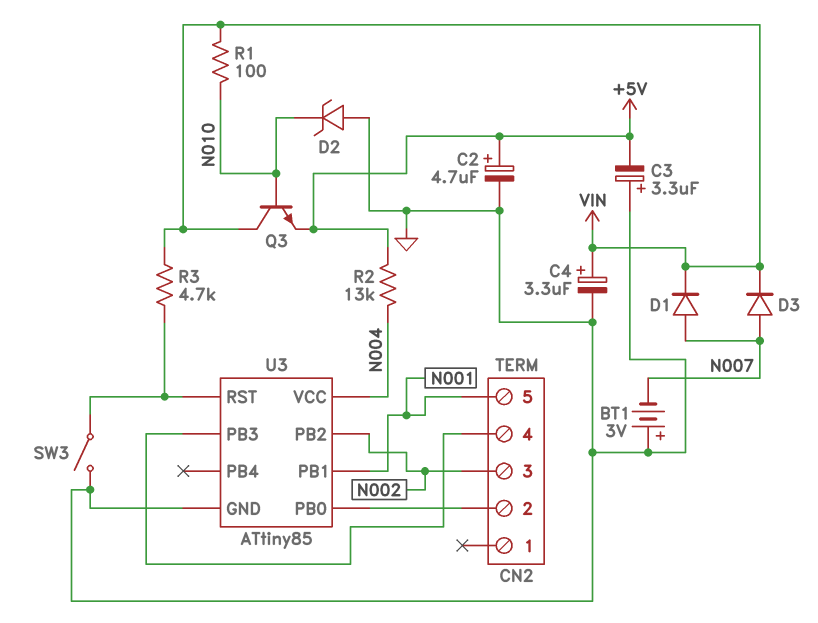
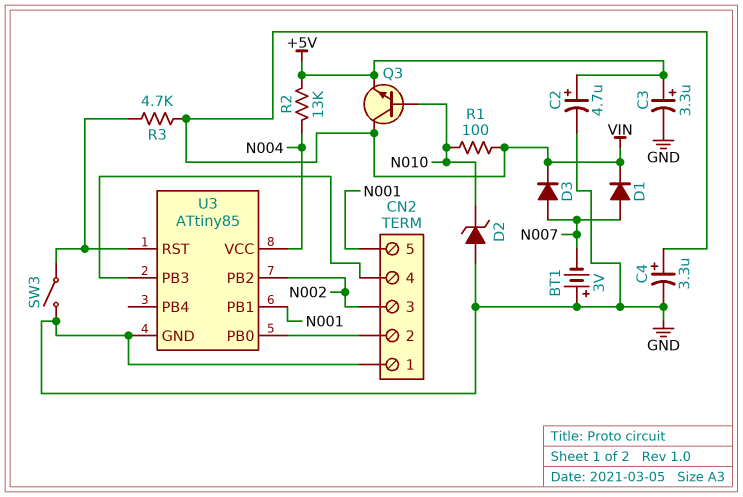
C3: 3.3uF (plus GND, minus +5V) -> 3.3uF (plus +5V, minus GND)
CN2 pin 1: none -> GND

